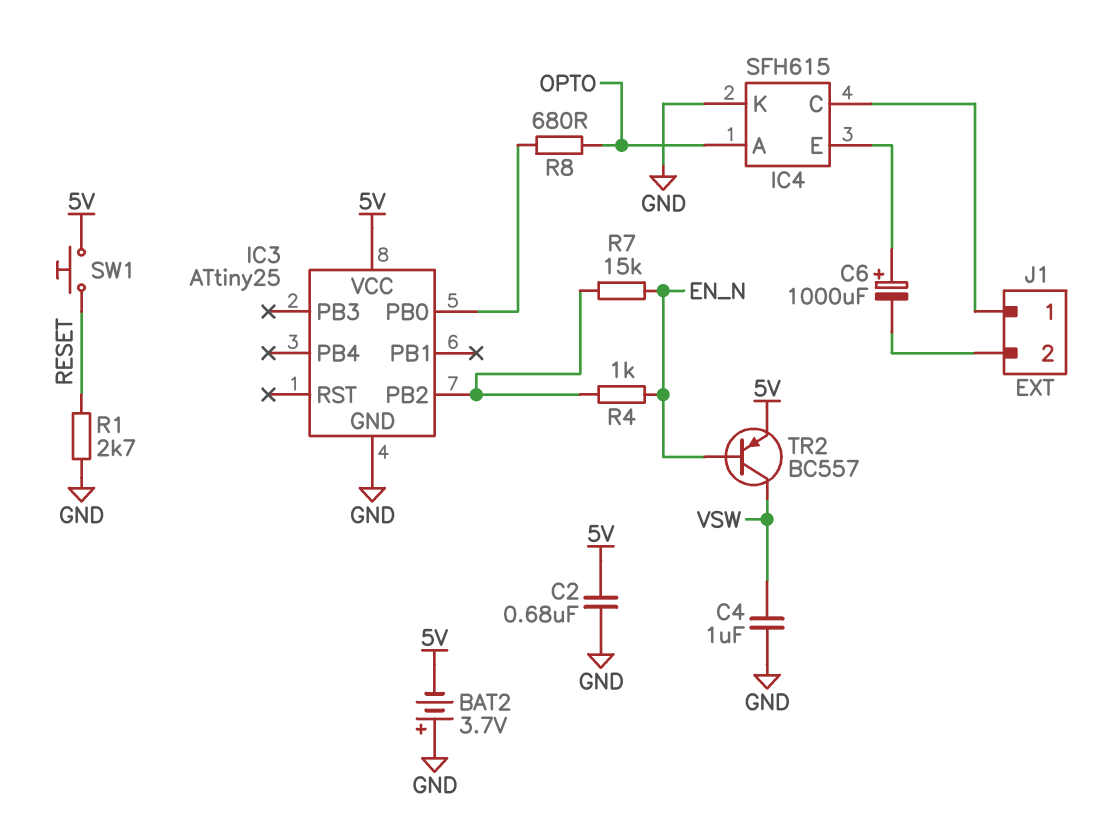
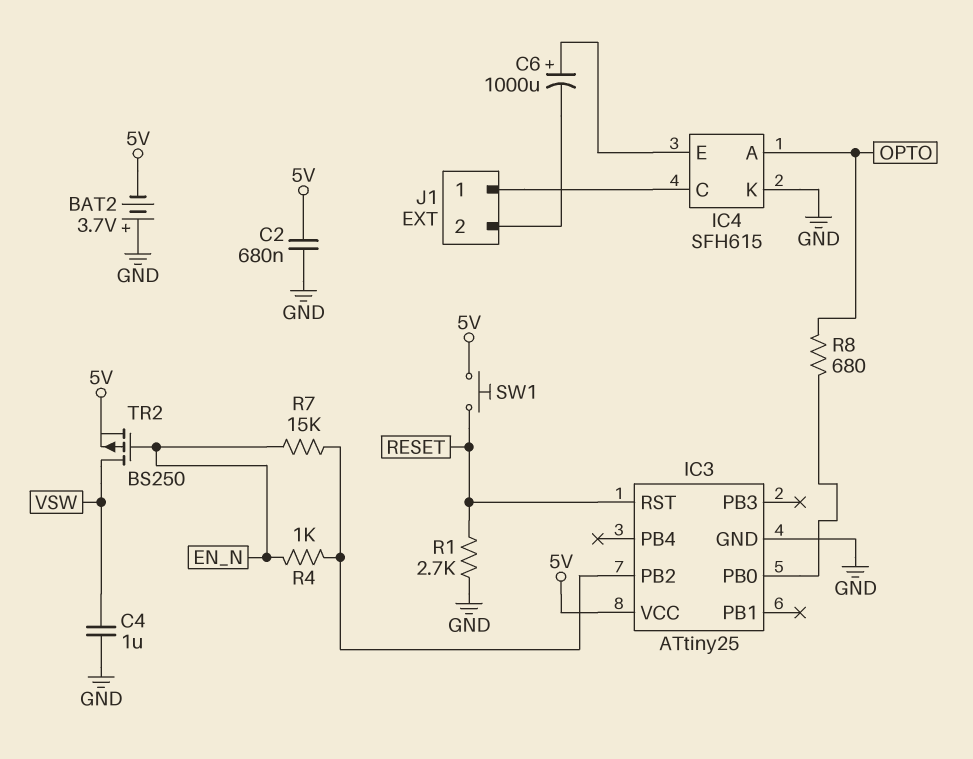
IC3 pin RST: none -> RESET
TR2: PNP BC557 (B EN_N, C VSW, E 5V) -> PMOS BS250 (G EN_N, D VSW, S 5V)

